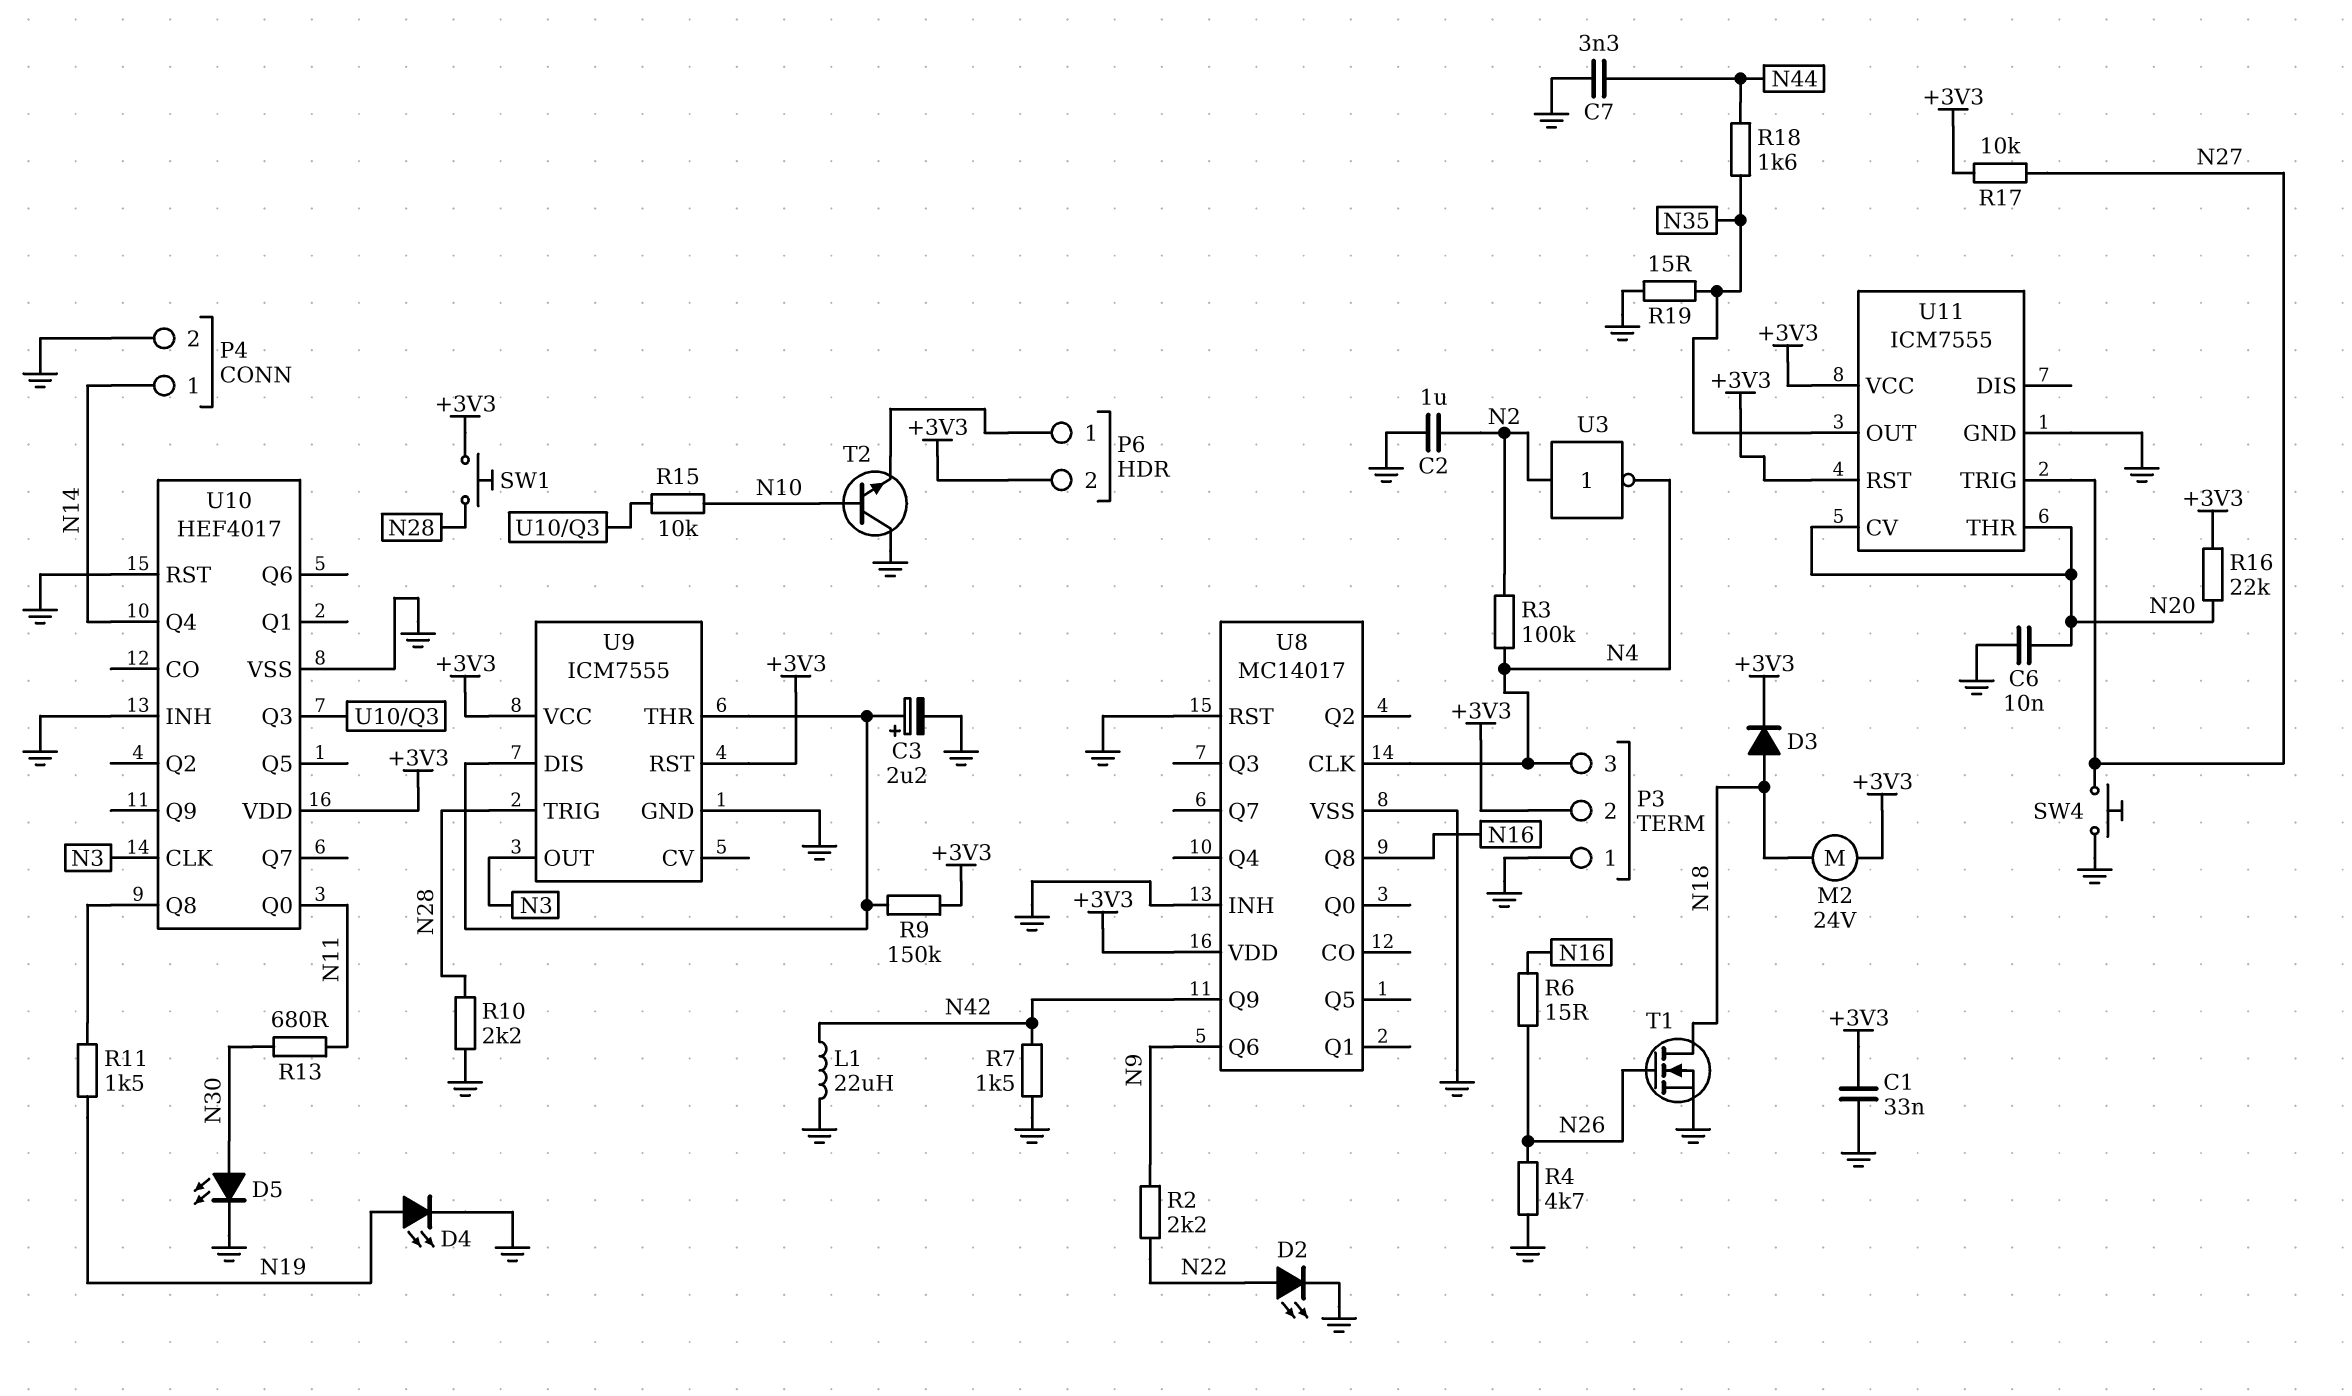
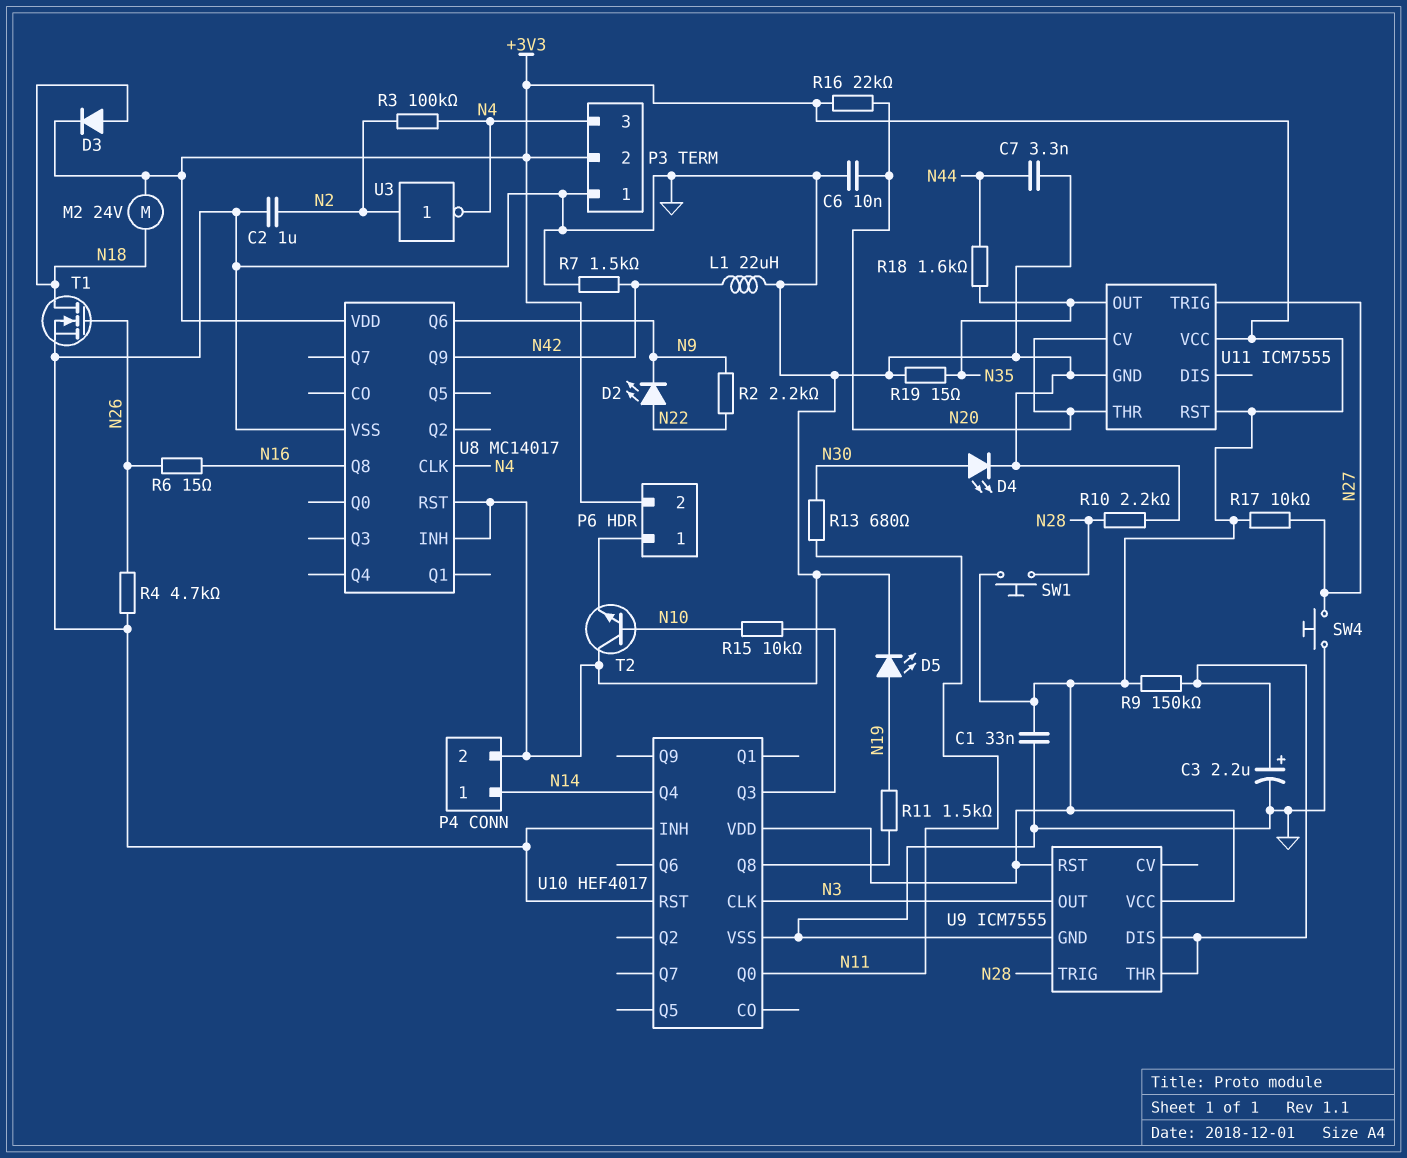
D2: LED (A N22, K GND) -> LED (A N22, K N9)
D4: LED (A N19, K GND) -> LED (A N30, K GND)
D5: LED (A N30, K GND) -> LED (A N19, K GND)

